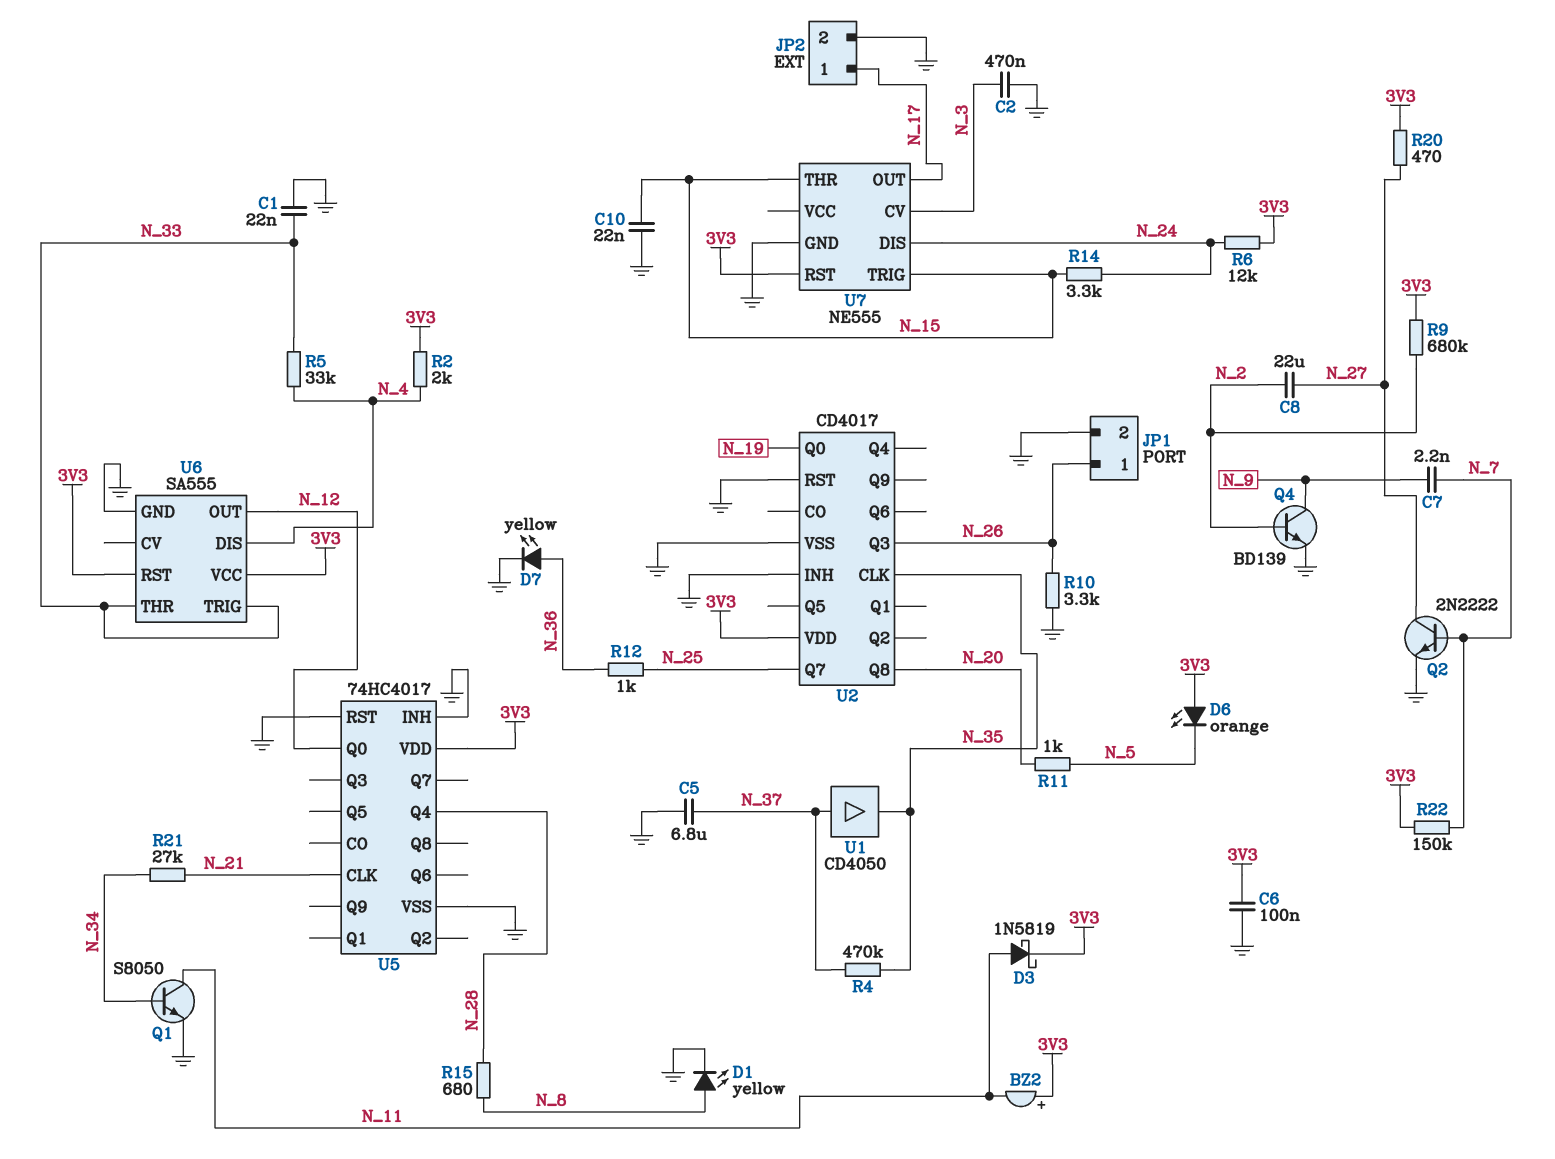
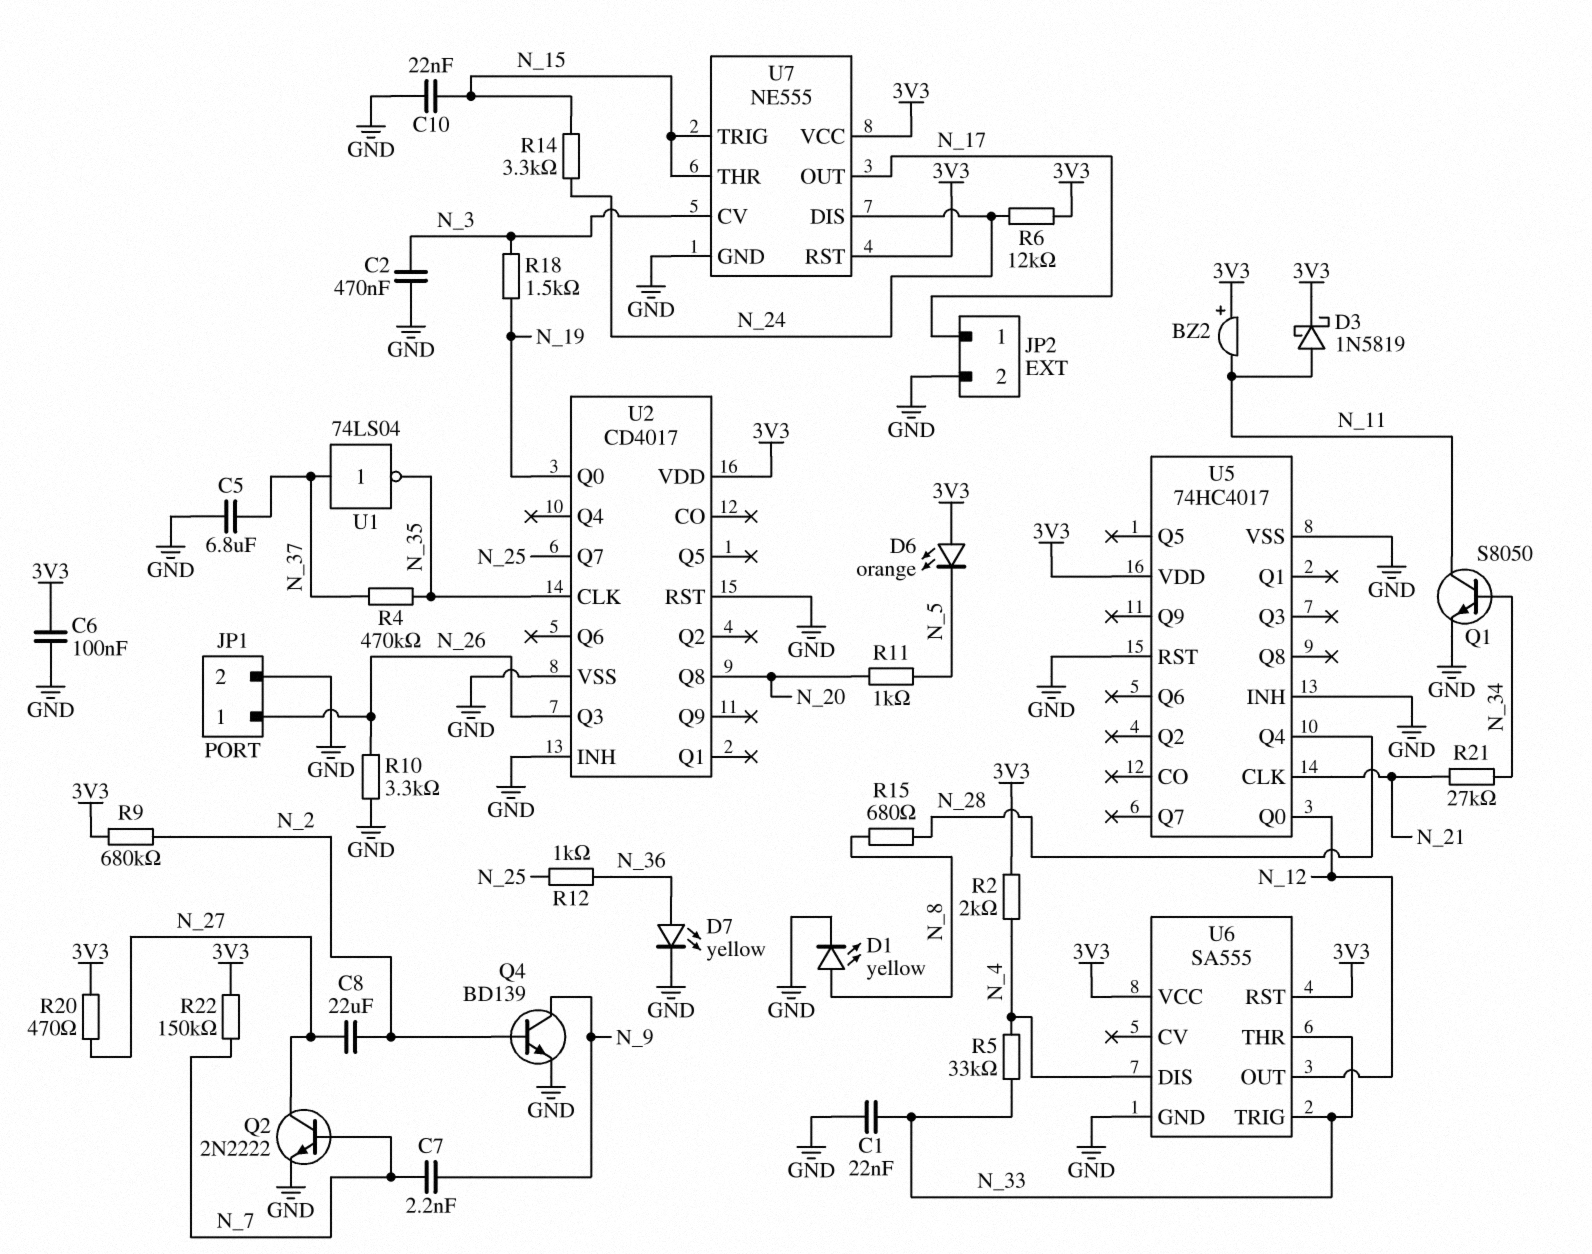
R18: none -> 1.5k (N_3, N_19)
U1: buffer CD4050 (in N_37, out N_35) -> NOT 74LS04 (in N_37, out N_35)
U7 pin VCC: none -> 3V3

